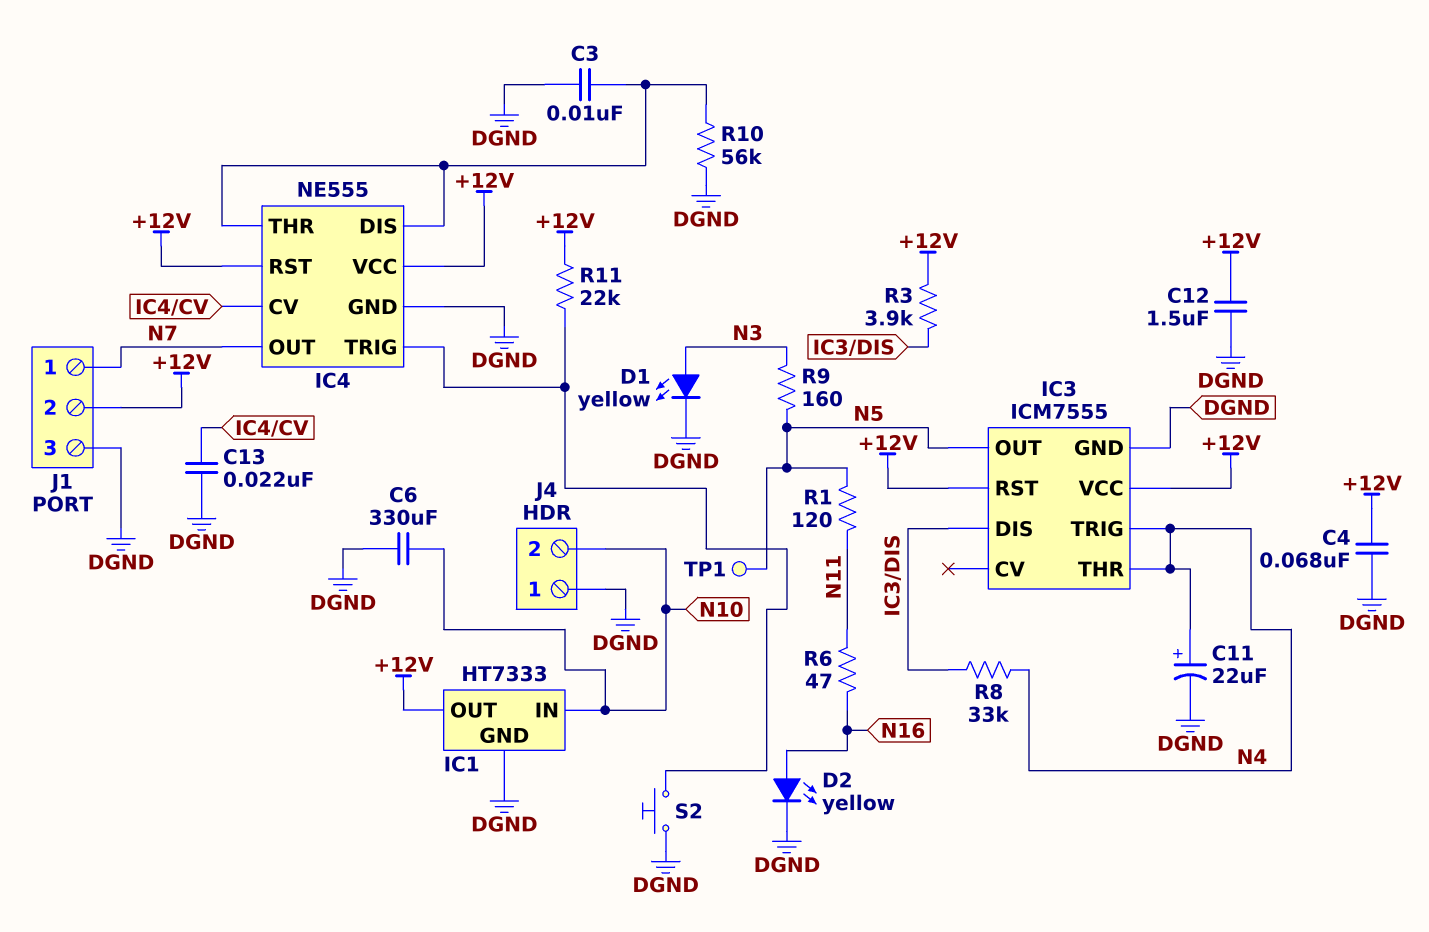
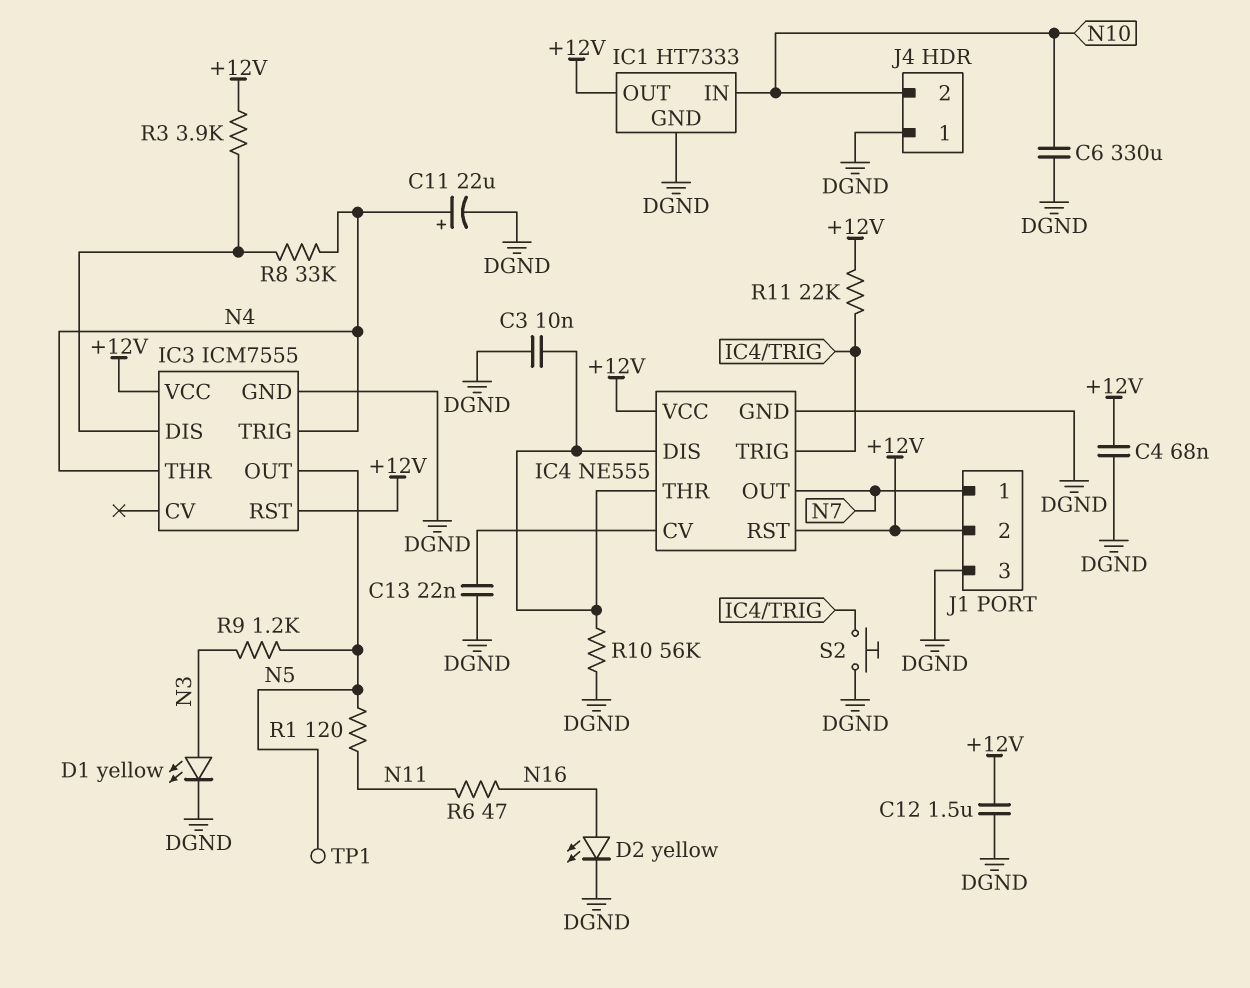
R9: 160 (N3, N5) -> 1.2k (N3, N5)

